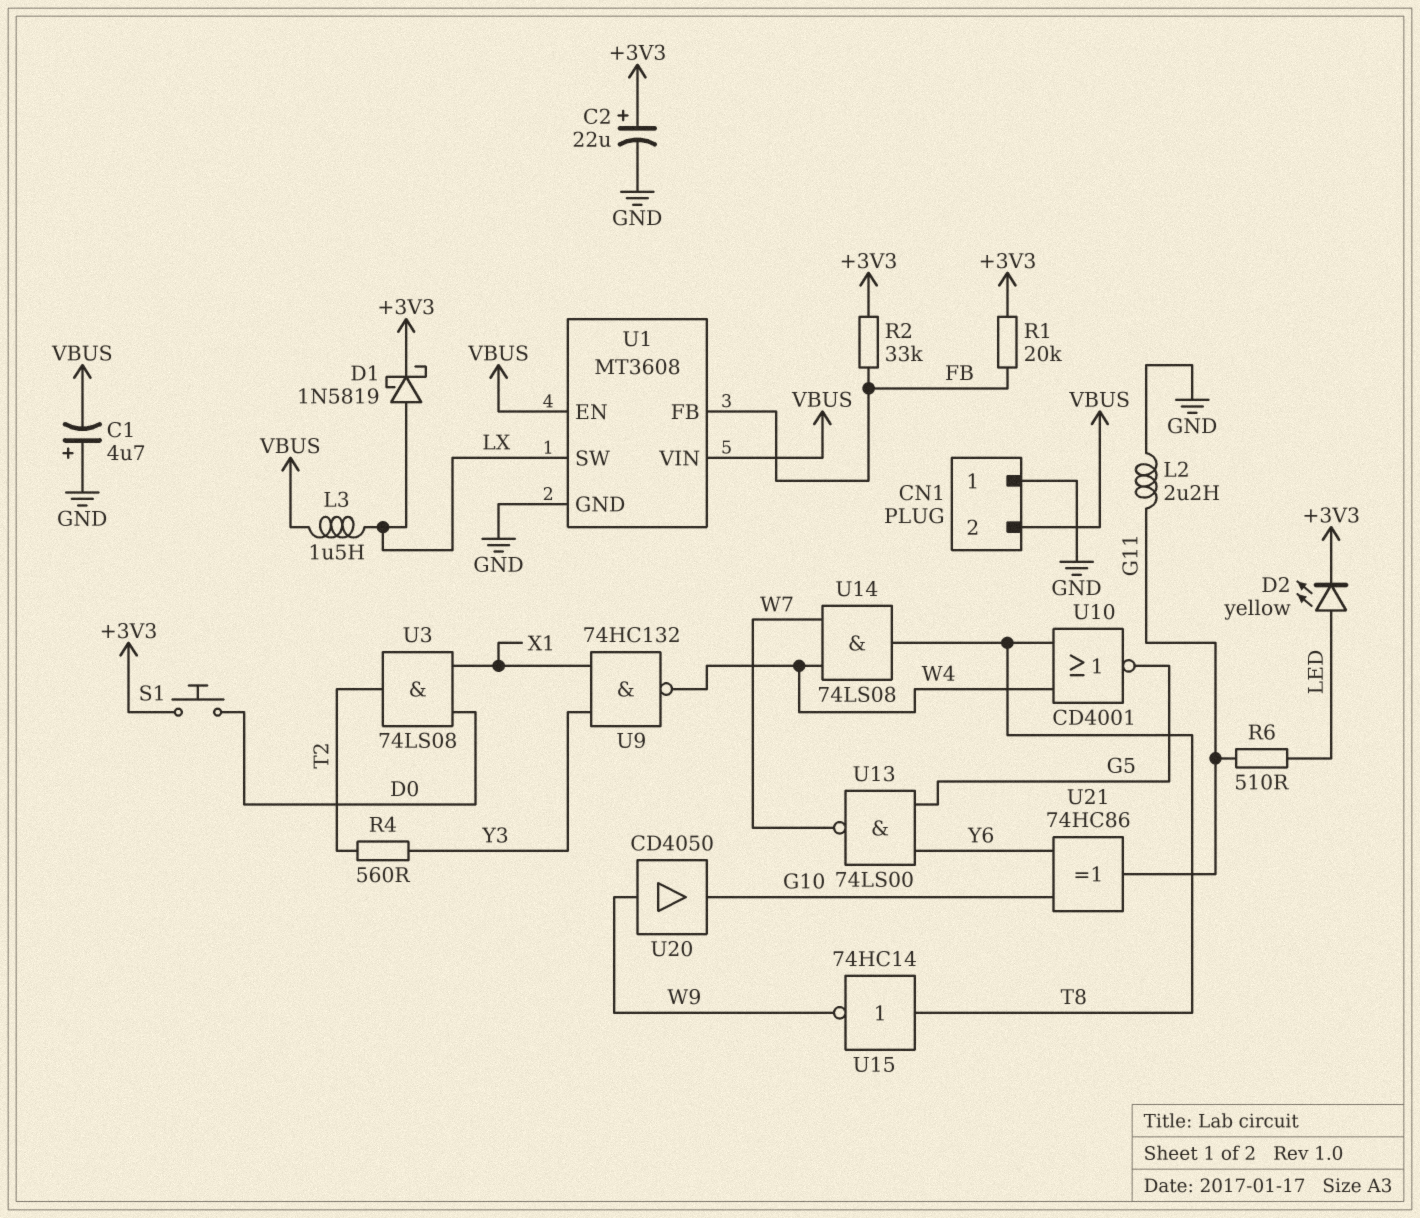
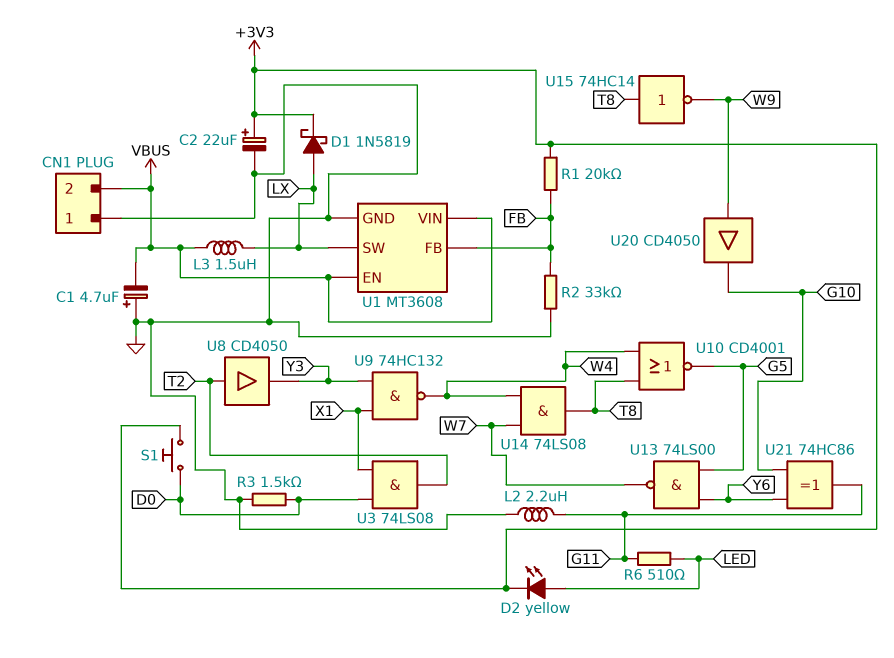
R2: 33k (+3V3, FB) -> 33k (FB, GND)
R3: none -> 1.5k (D0, GND)
R4: 560 (T2, Y3) -> none
U8: none -> buffer CD4050 (in T2, out Y3)

